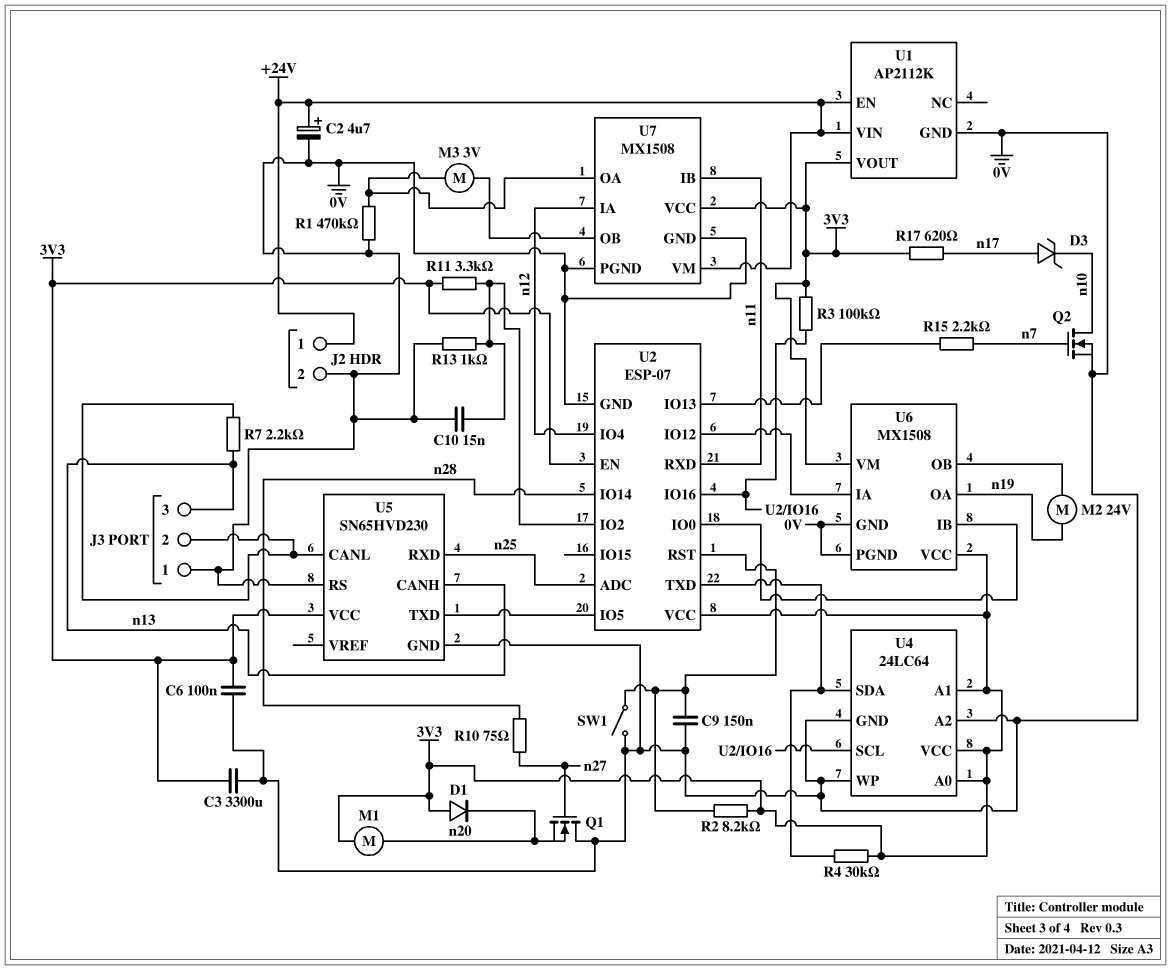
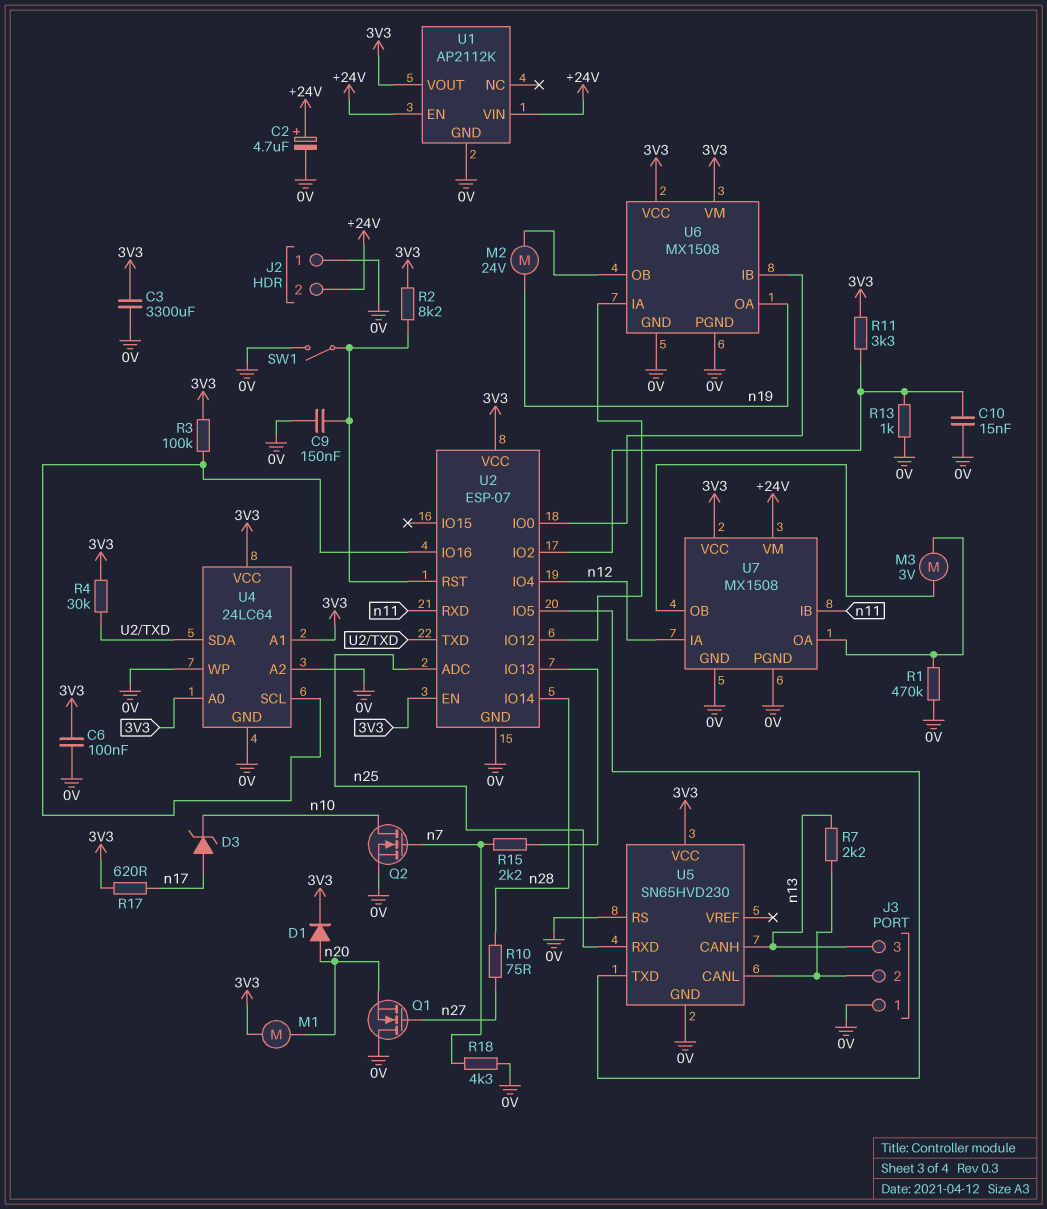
D1: diode (A 3V3, K n20) -> diode (A n20, K 3V3)
J2 pin 1: +24V -> 0V
J2 pin 2: 0V -> +24V
R18: none -> 4.3k (0V, n7)

